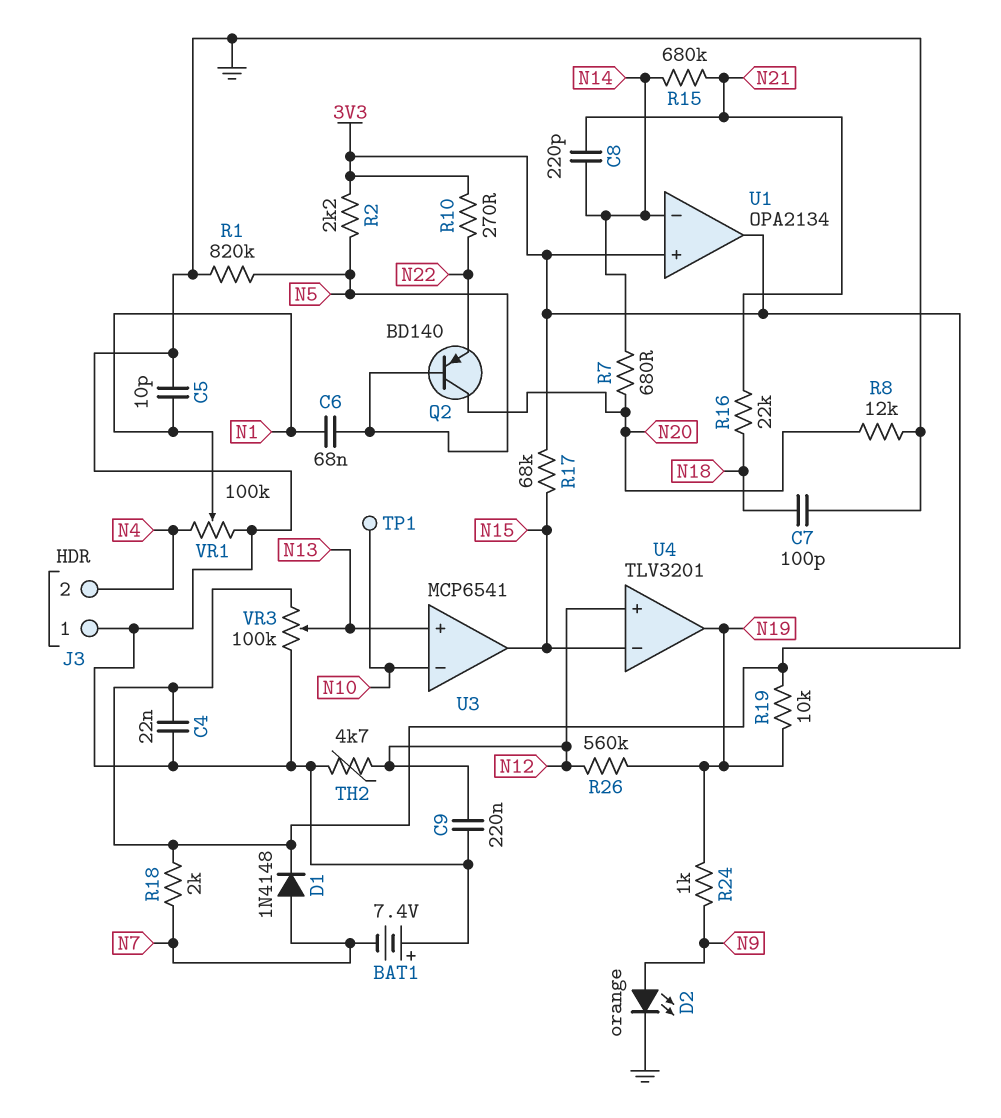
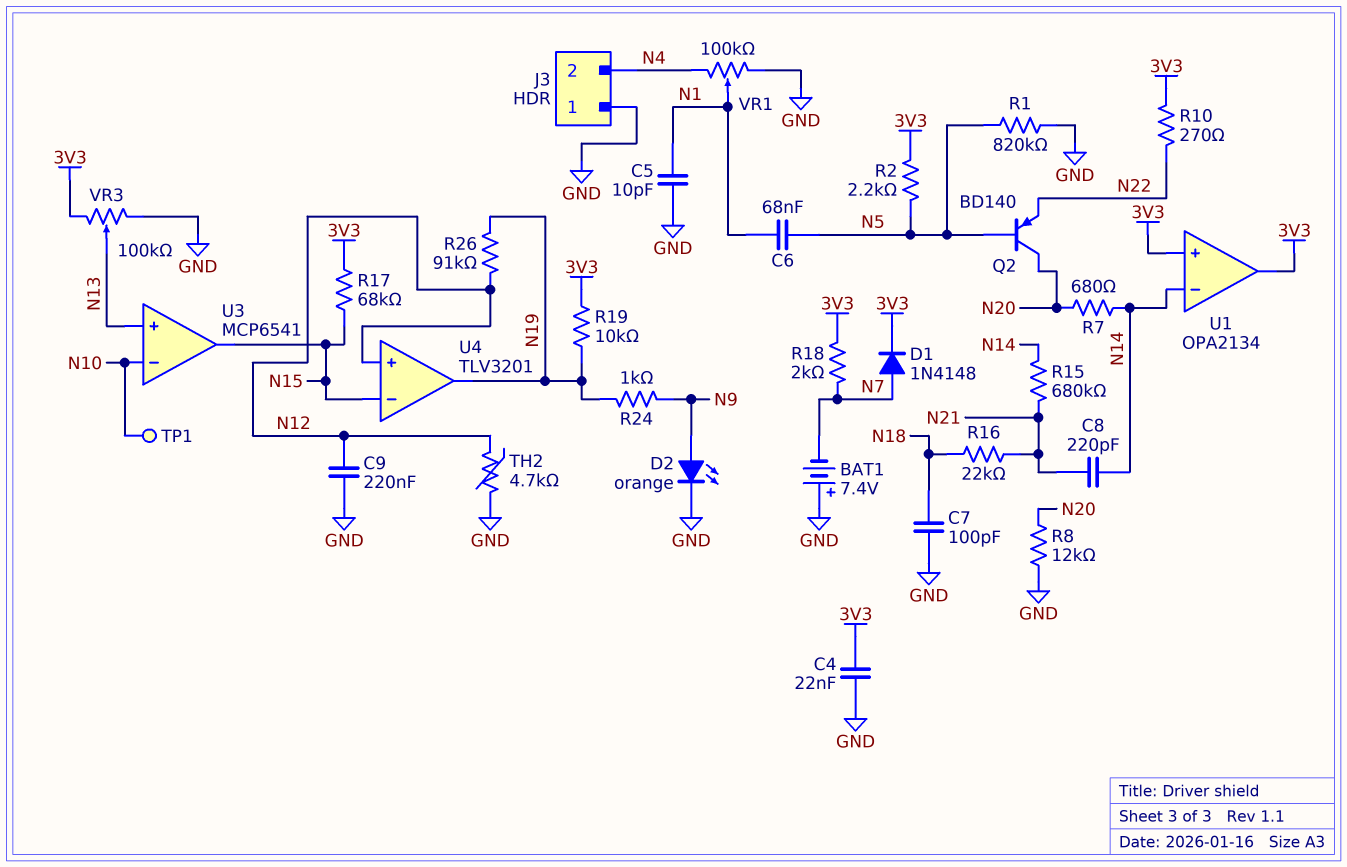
R26: 560k (N12, N19) -> 91k (N12, N19)

